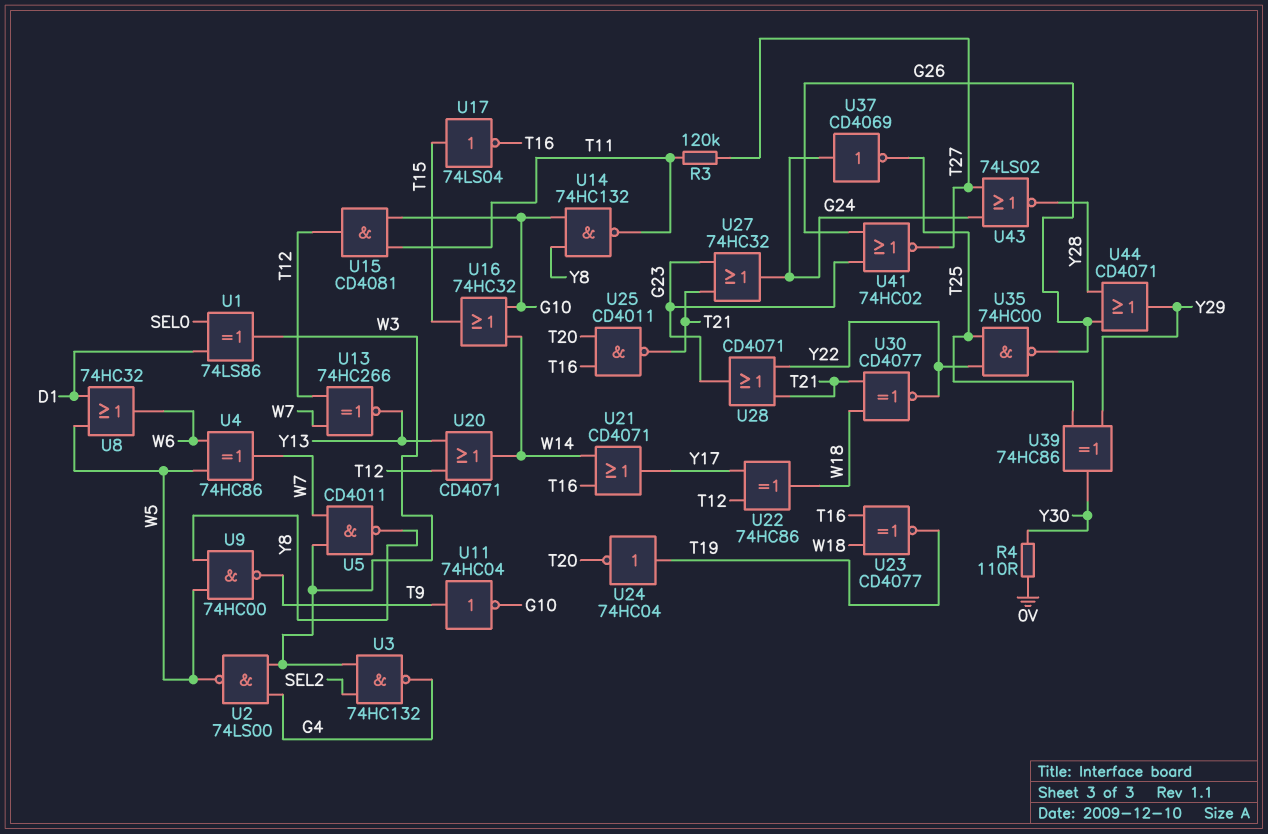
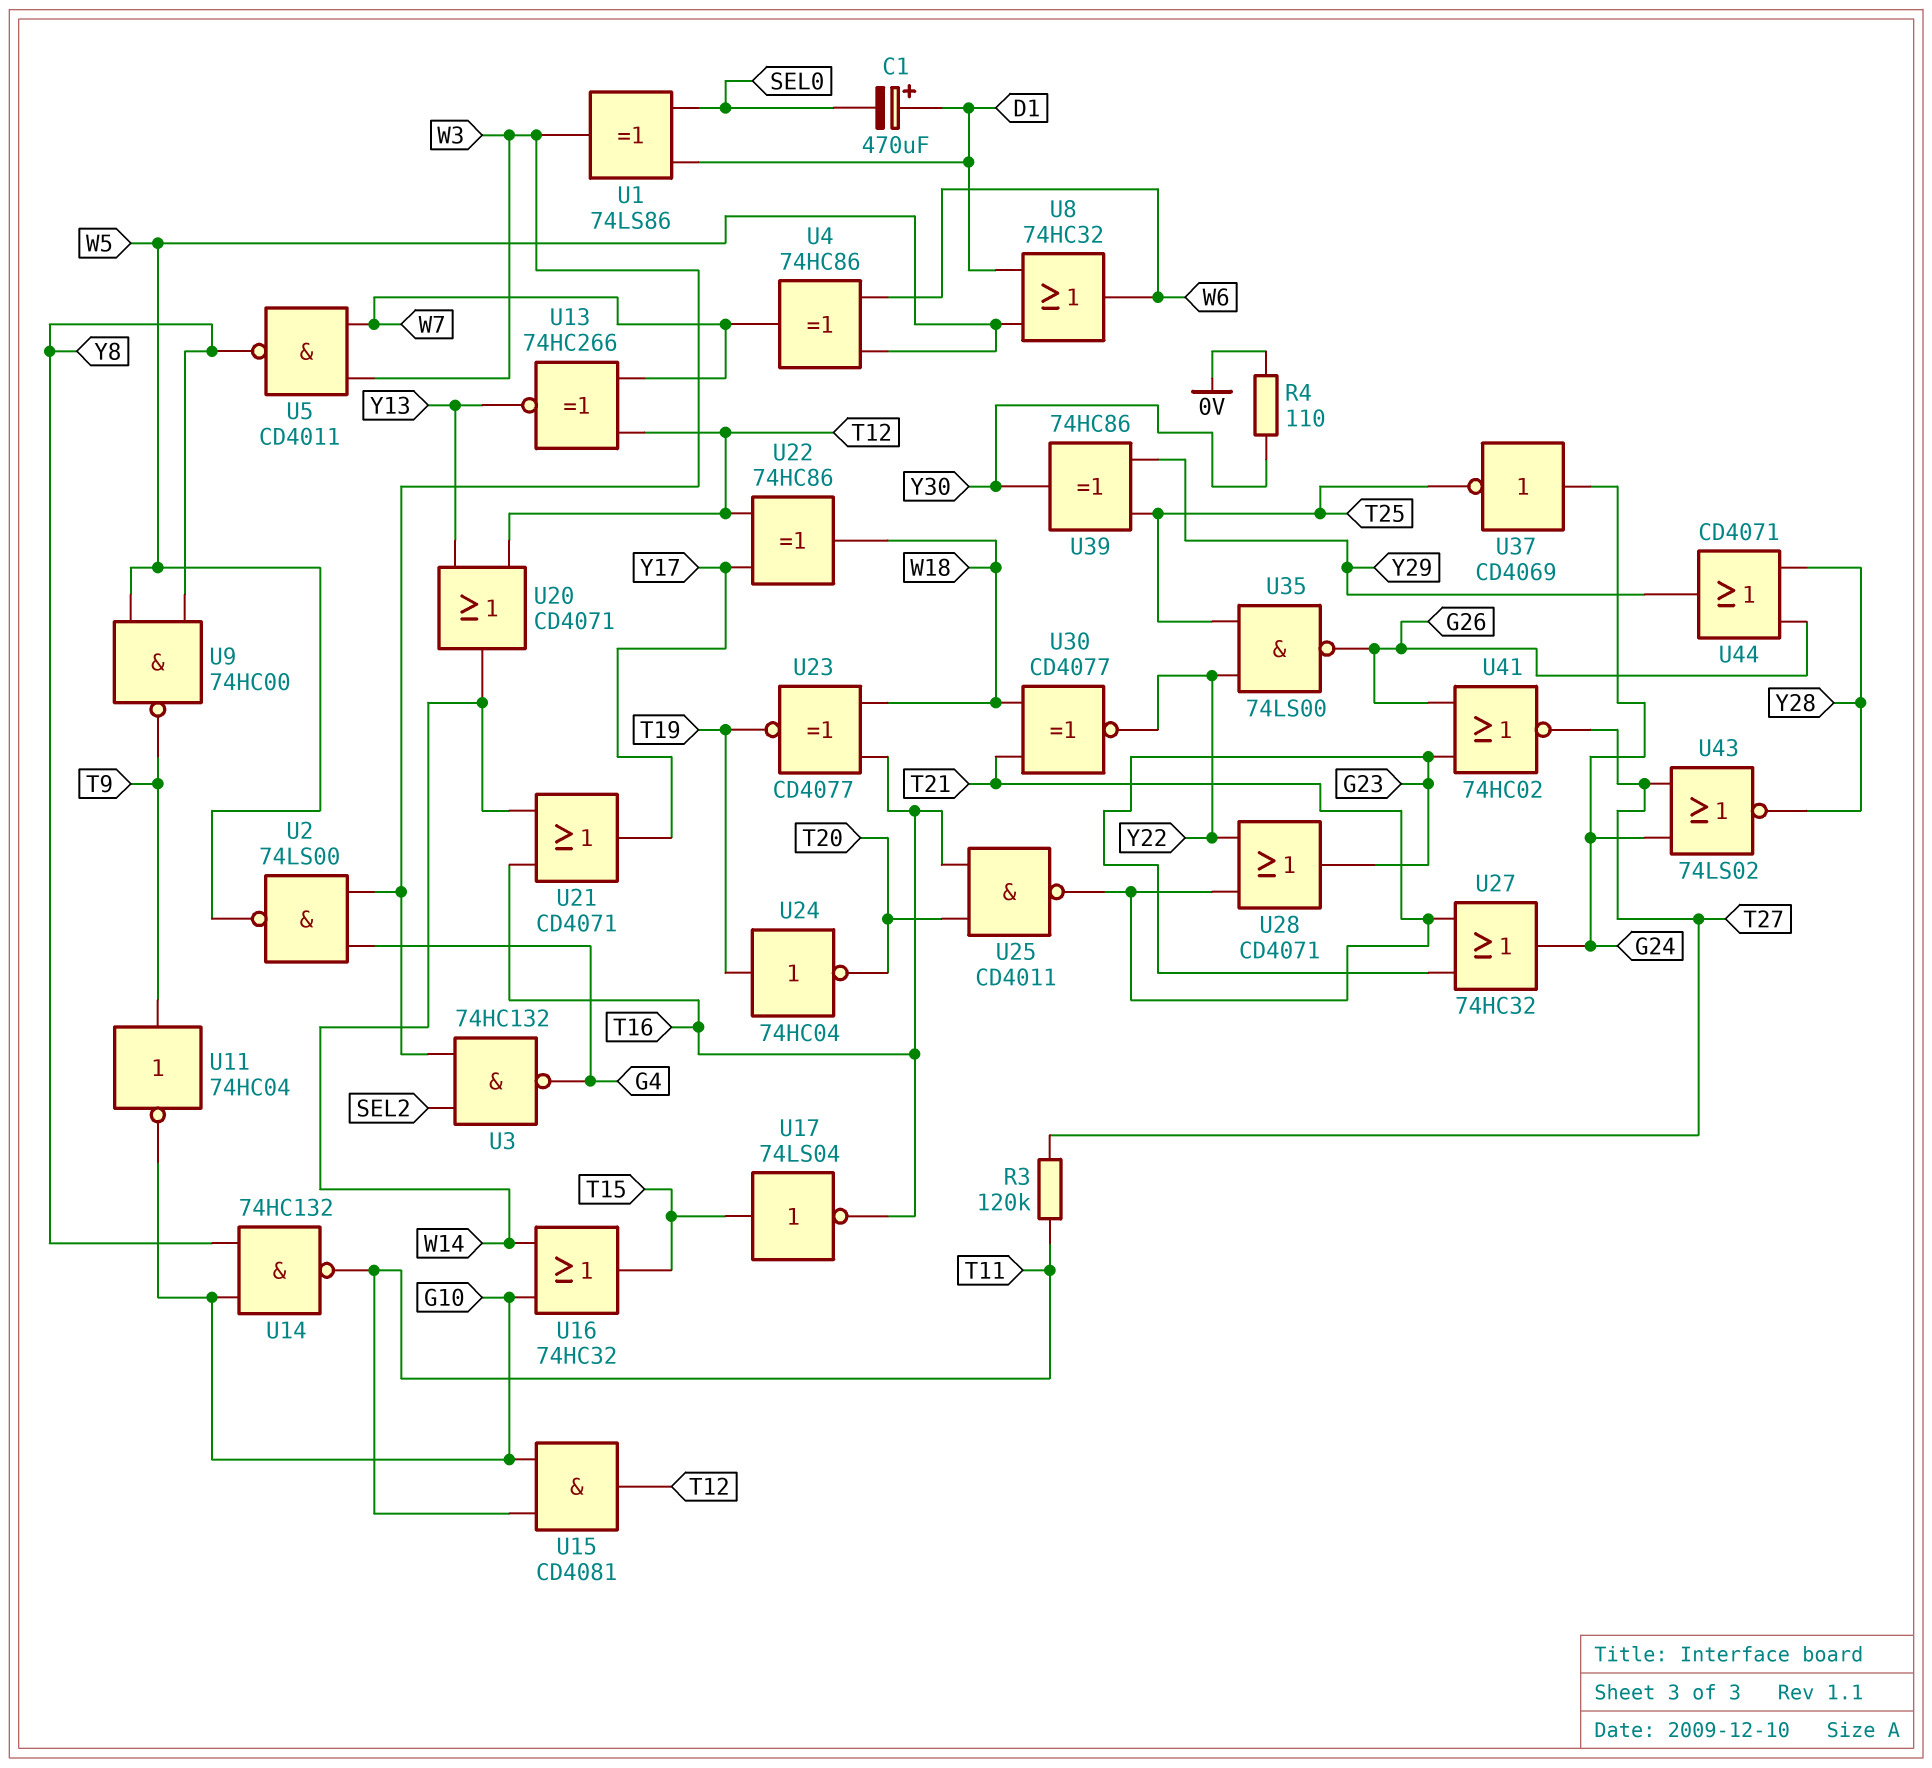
C1: none -> 470uF (plus D1, minus SEL0)
U35: NAND 74HC00 (in T25, in Y22, out G26) -> NAND 74LS00 (in T25, in Y22, out G26)

